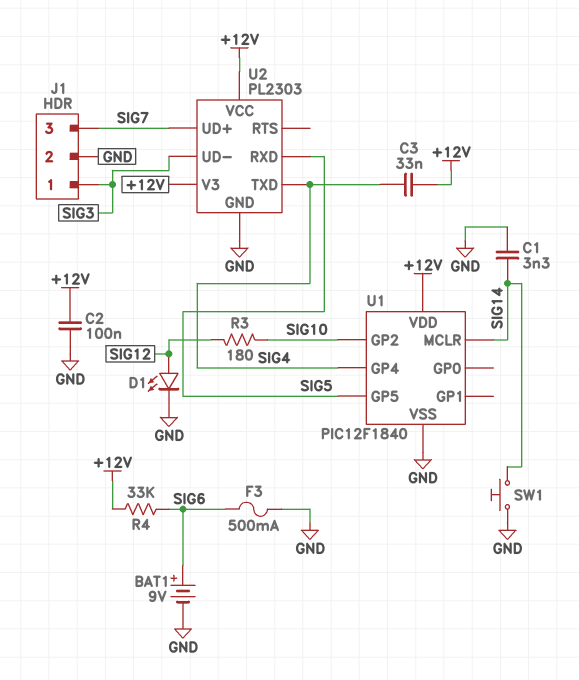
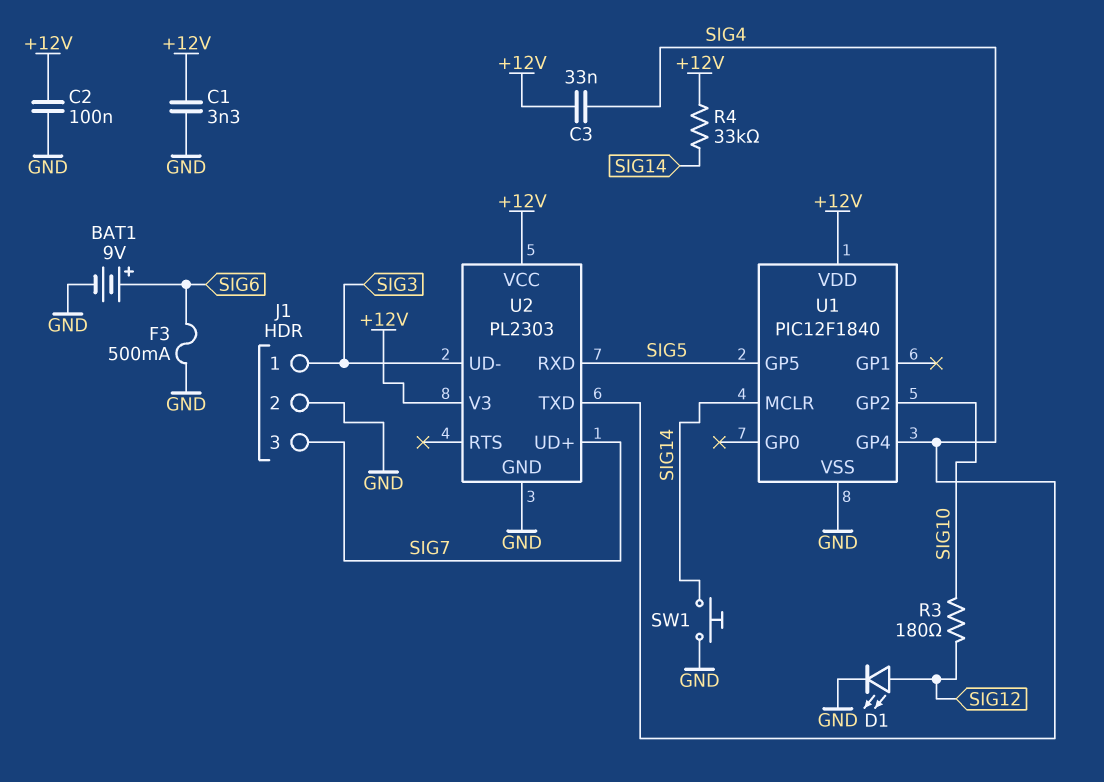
C1: 3.3nF (GND, SIG14) -> 3.3nF (+12V, GND)
R4: 33k (+12V, SIG6) -> 33k (+12V, SIG14)

